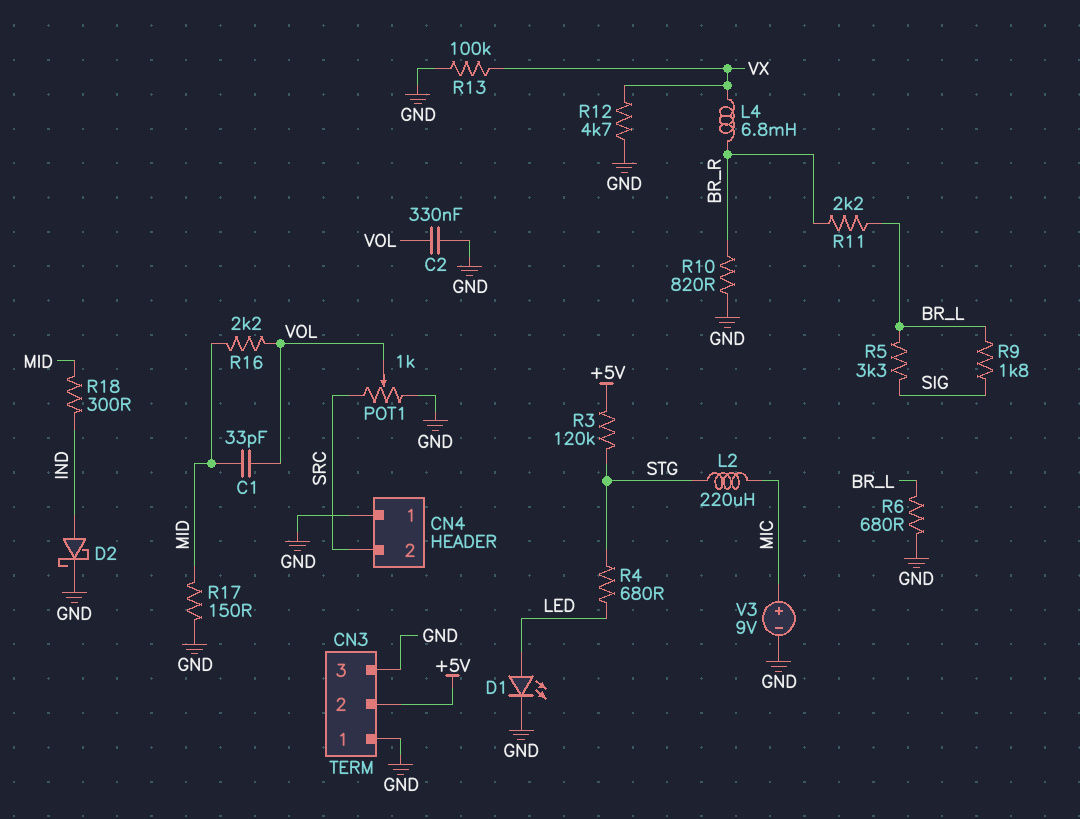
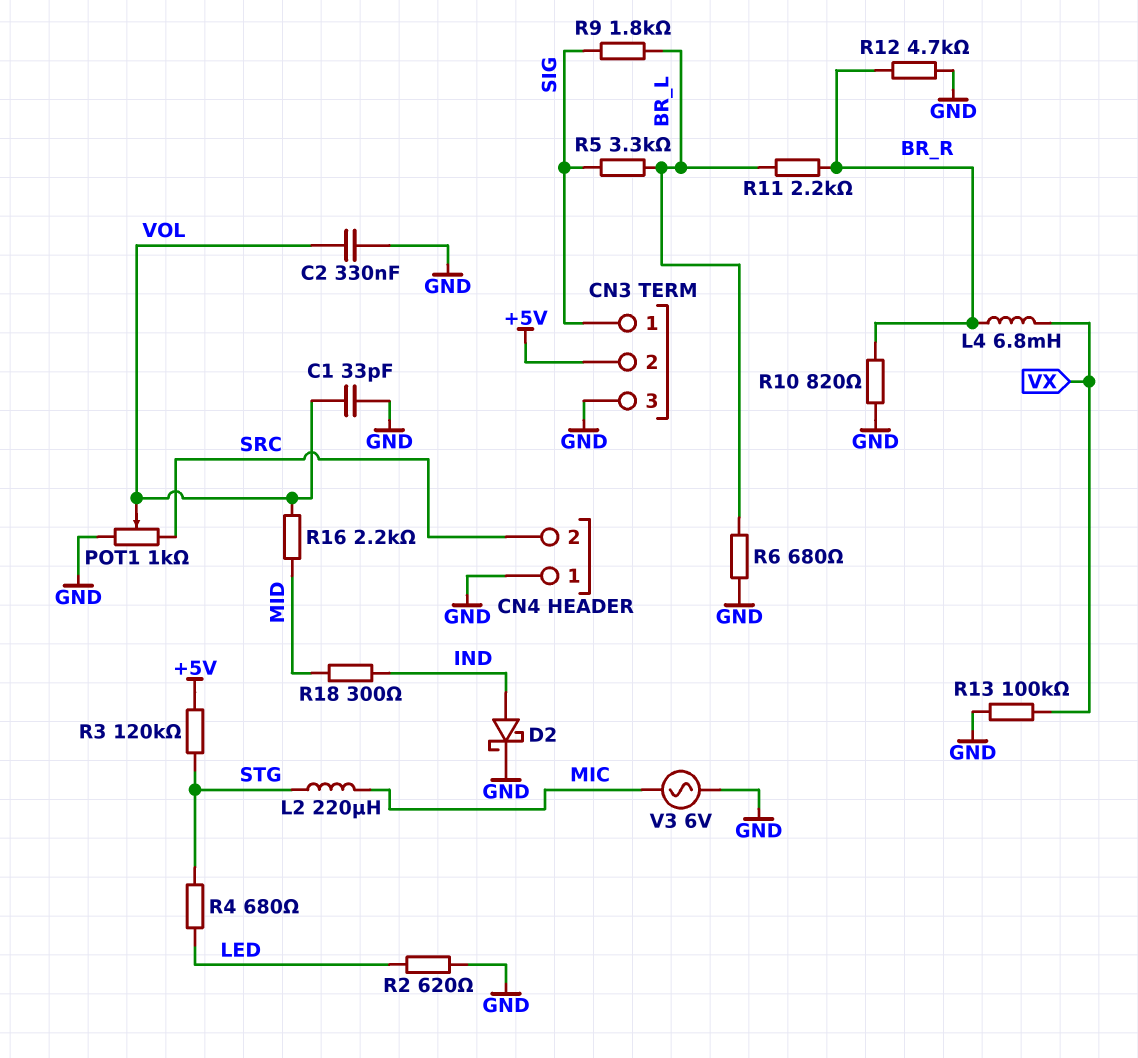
C1: 33pF (MID, VOL) -> 33pF (GND, VOL)
CN3 pin 1: GND -> SIG
D1: LED (A LED, K GND) -> none
R2: none -> 620 (GND, LED)
R12: 4.7k (GND, VX) -> 4.7k (BR_R, GND)
R17: 150 (GND, MID) -> none
V3: 9V (plus MIC, minus GND) -> AC 6V (GND, MIC)

